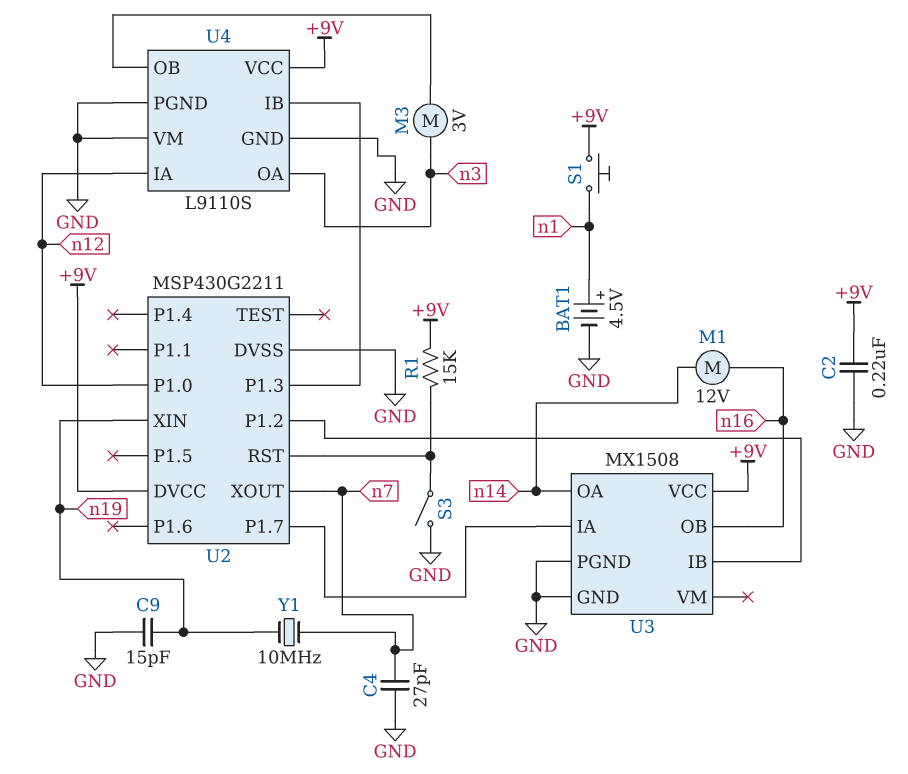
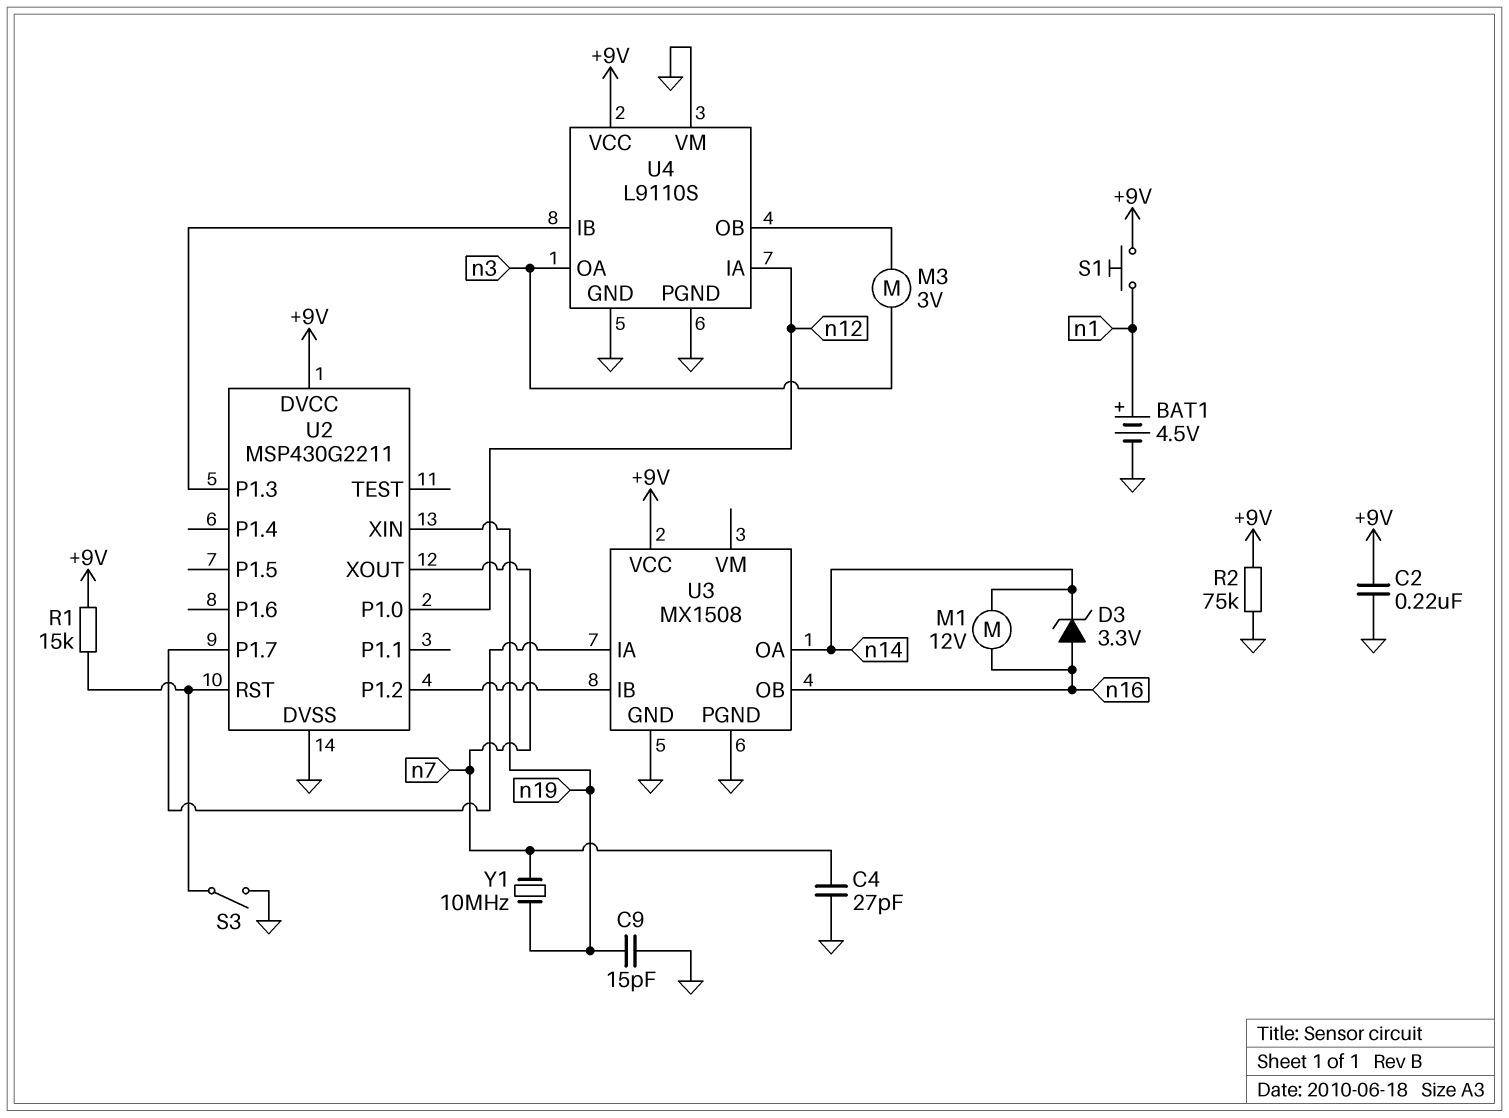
D3: none -> zener 3.3V (A n16, K n14)
R2: none -> 75k (+9V, GND)

